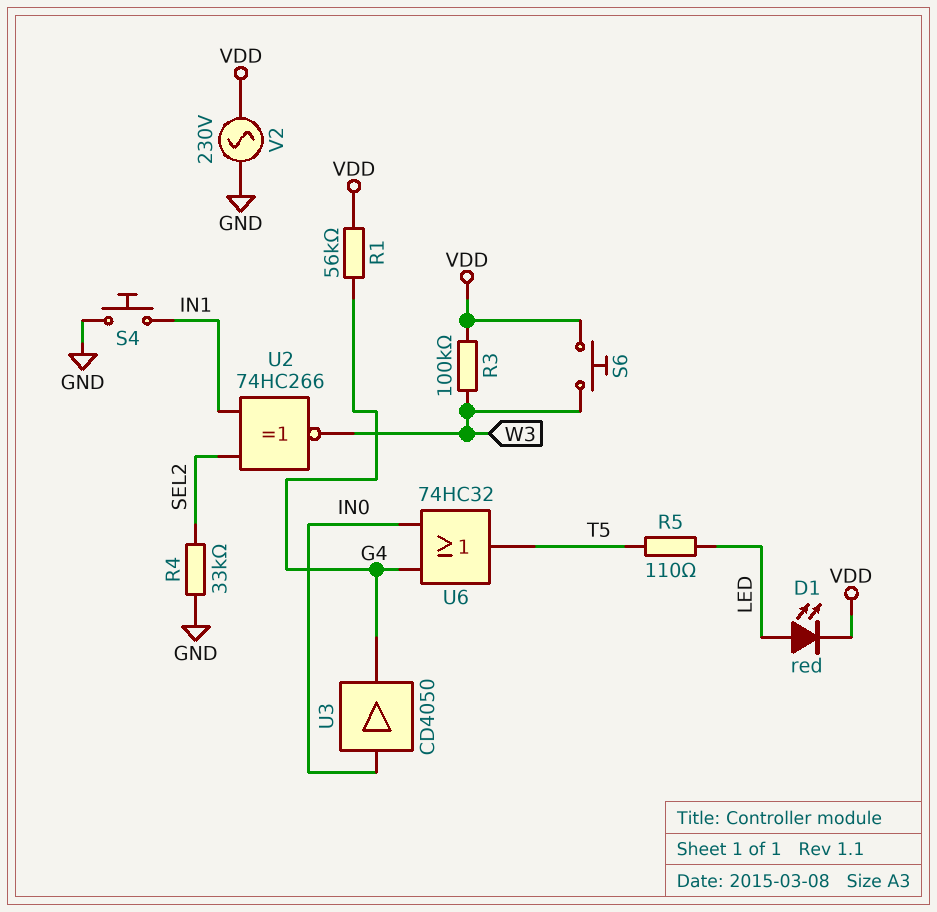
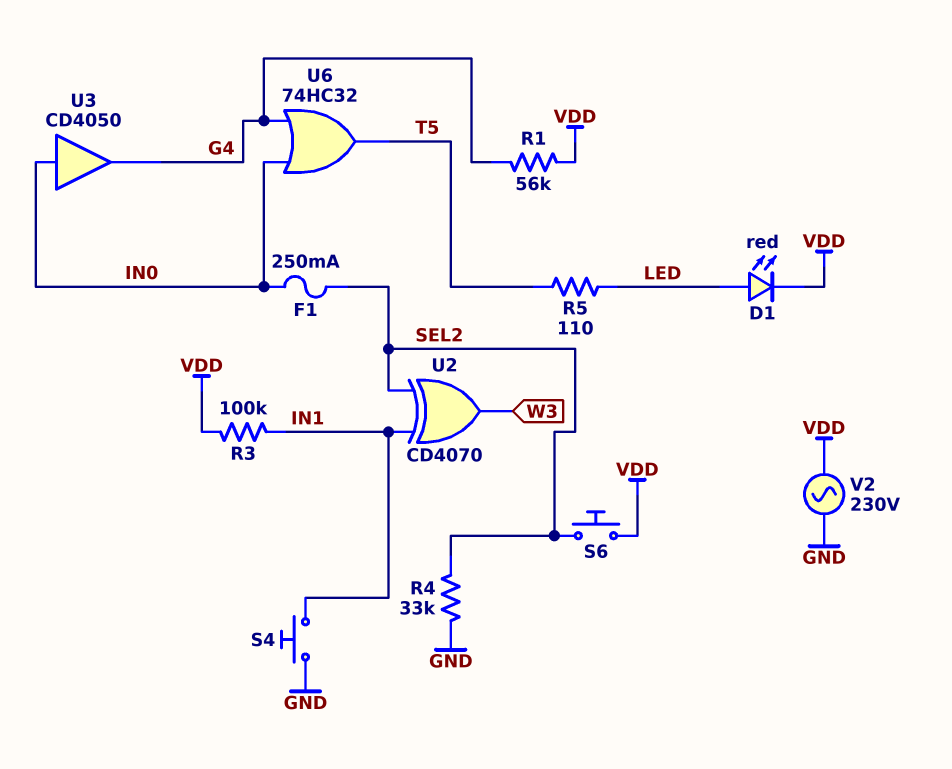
F1: none -> 250mA (IN0, SEL2)
R3: 100k (VDD, W3) -> 100k (IN1, VDD)
S6: button (VDD, W3) -> button (SEL2, VDD)
U2: XNOR 74HC266 (in IN1, in SEL2, out W3) -> XOR CD4070 (in IN1, in SEL2, out W3)

